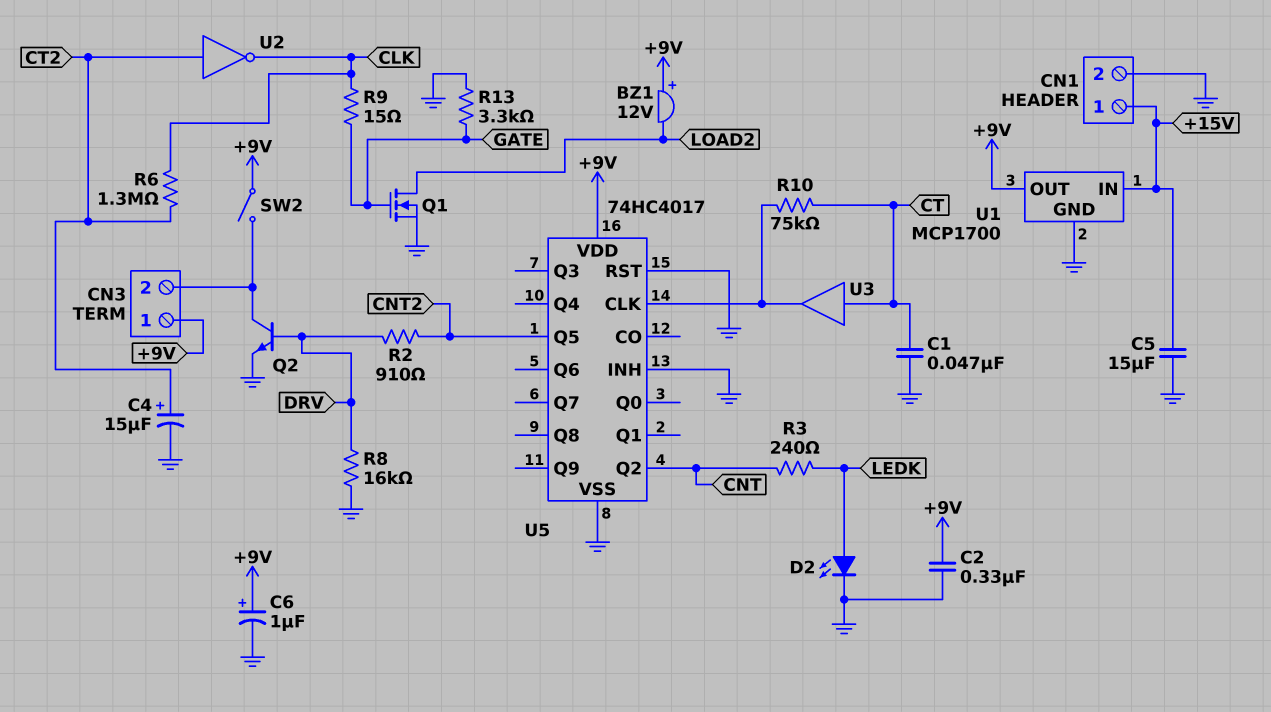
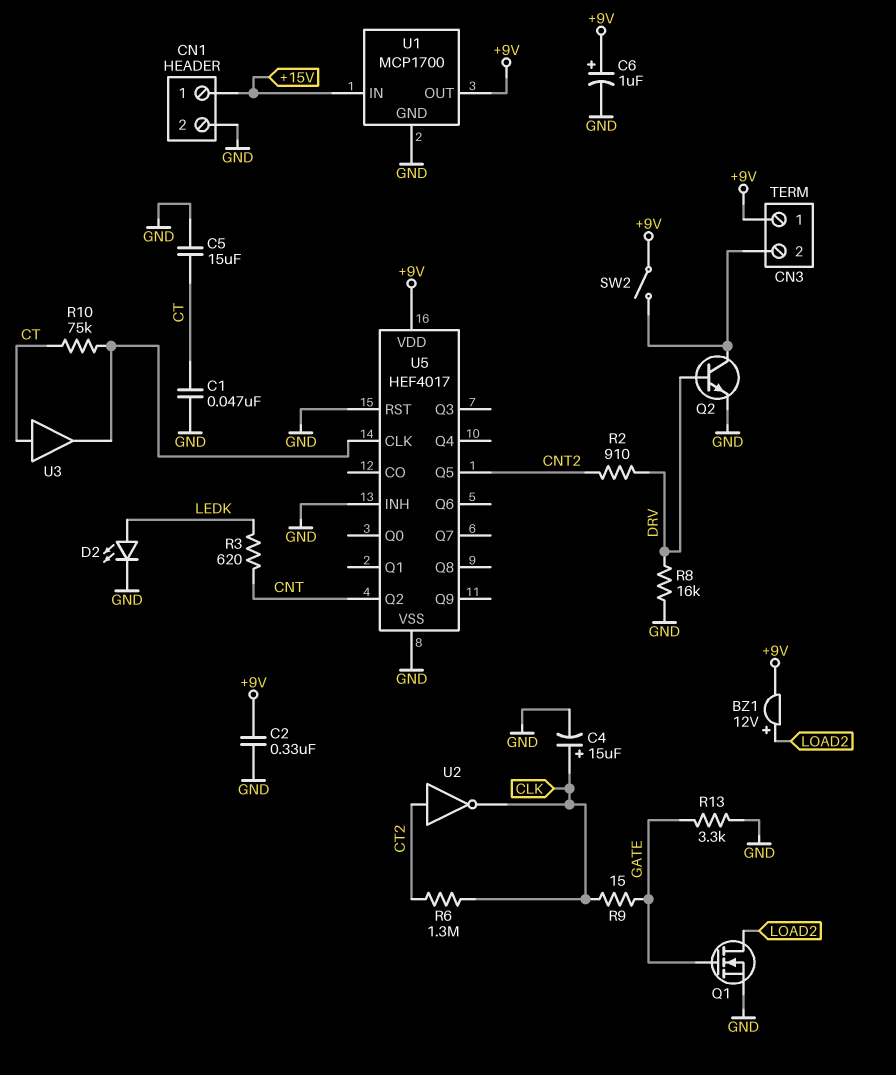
BZ1: buzzer 12V (plus +9V, minus LOAD2) -> buzzer 12V (plus LOAD2, minus +9V)
C4: 15uF (plus CT2, minus GND) -> 15uF (plus CLK, minus GND)
C5: 15uF (+15V, GND) -> 15uF (CT, GND)
R3: 240 (CNT, LEDK) -> 620 (CNT, LEDK)
U5: 74HC4017 -> HEF4017

